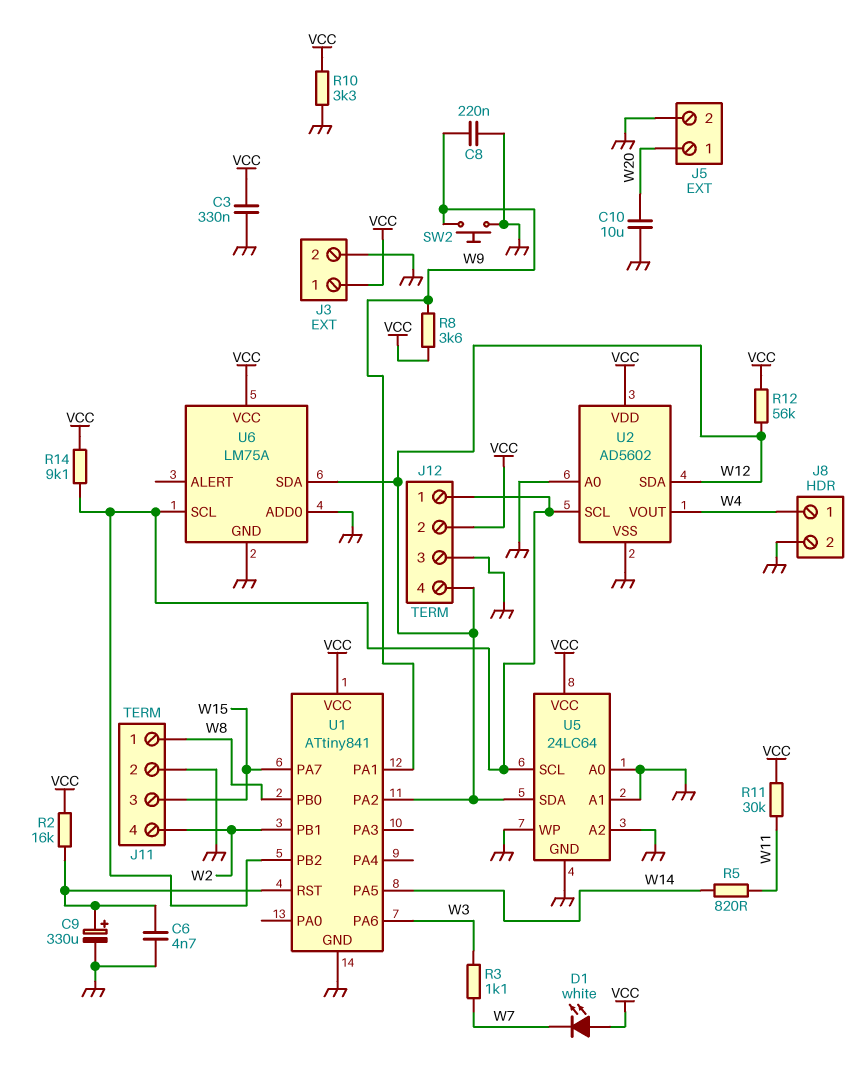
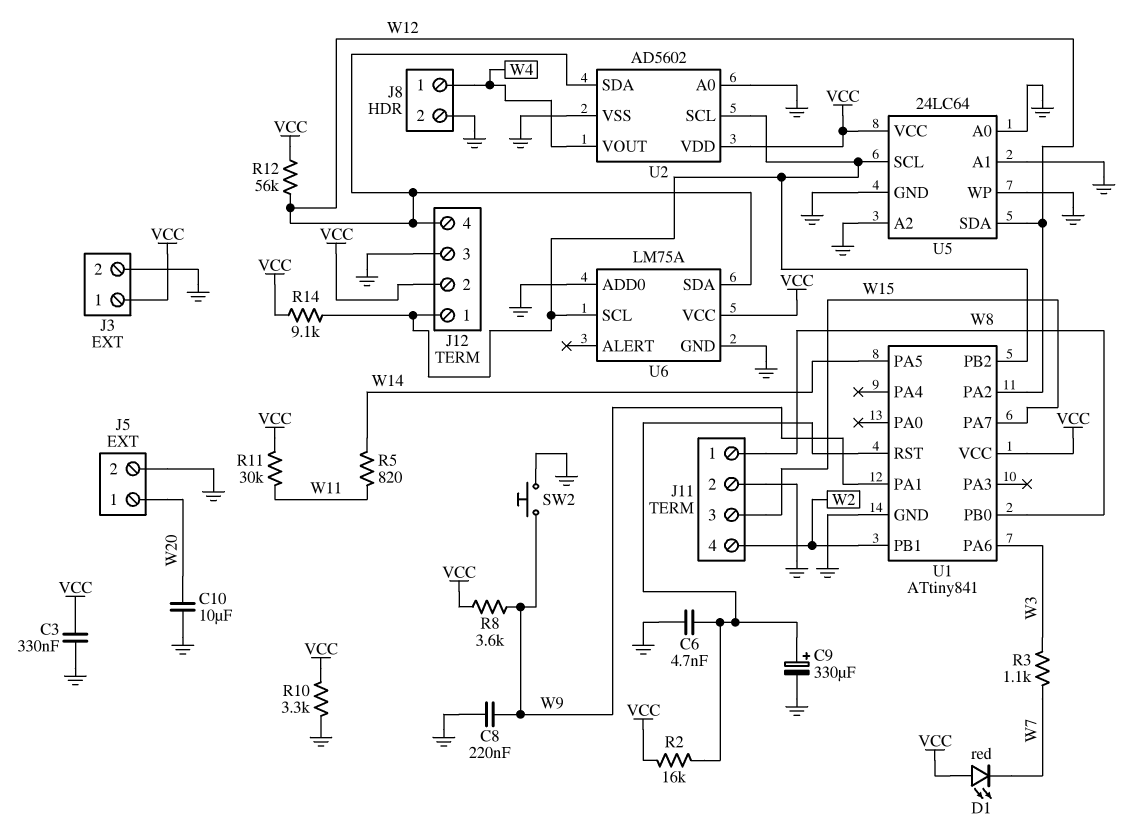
D1: LED white (A VCC, K W7) -> LED red (A VCC, K W7)

